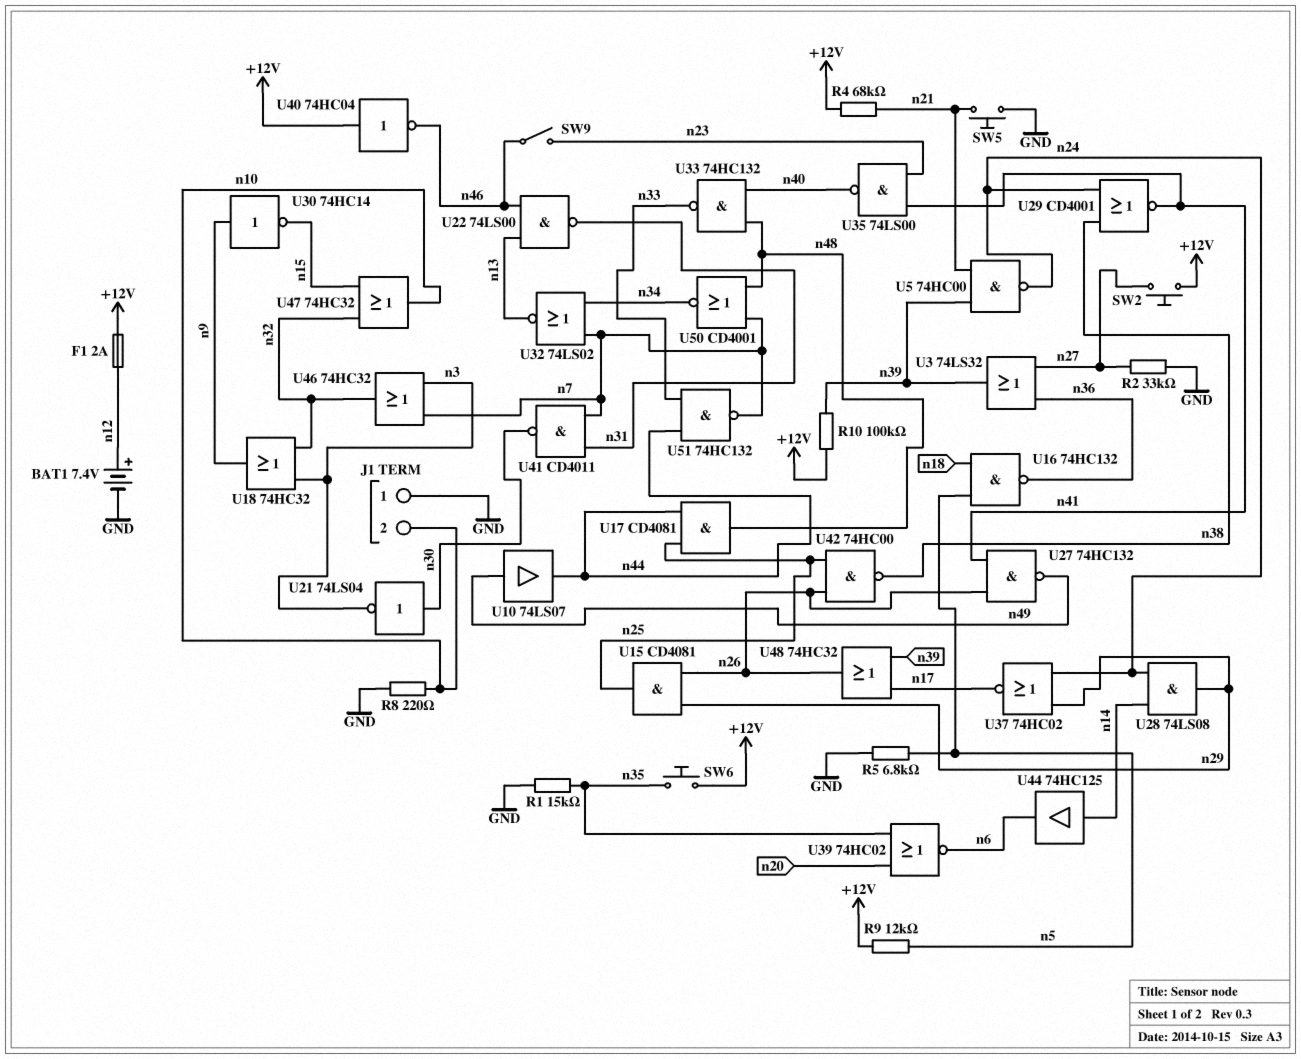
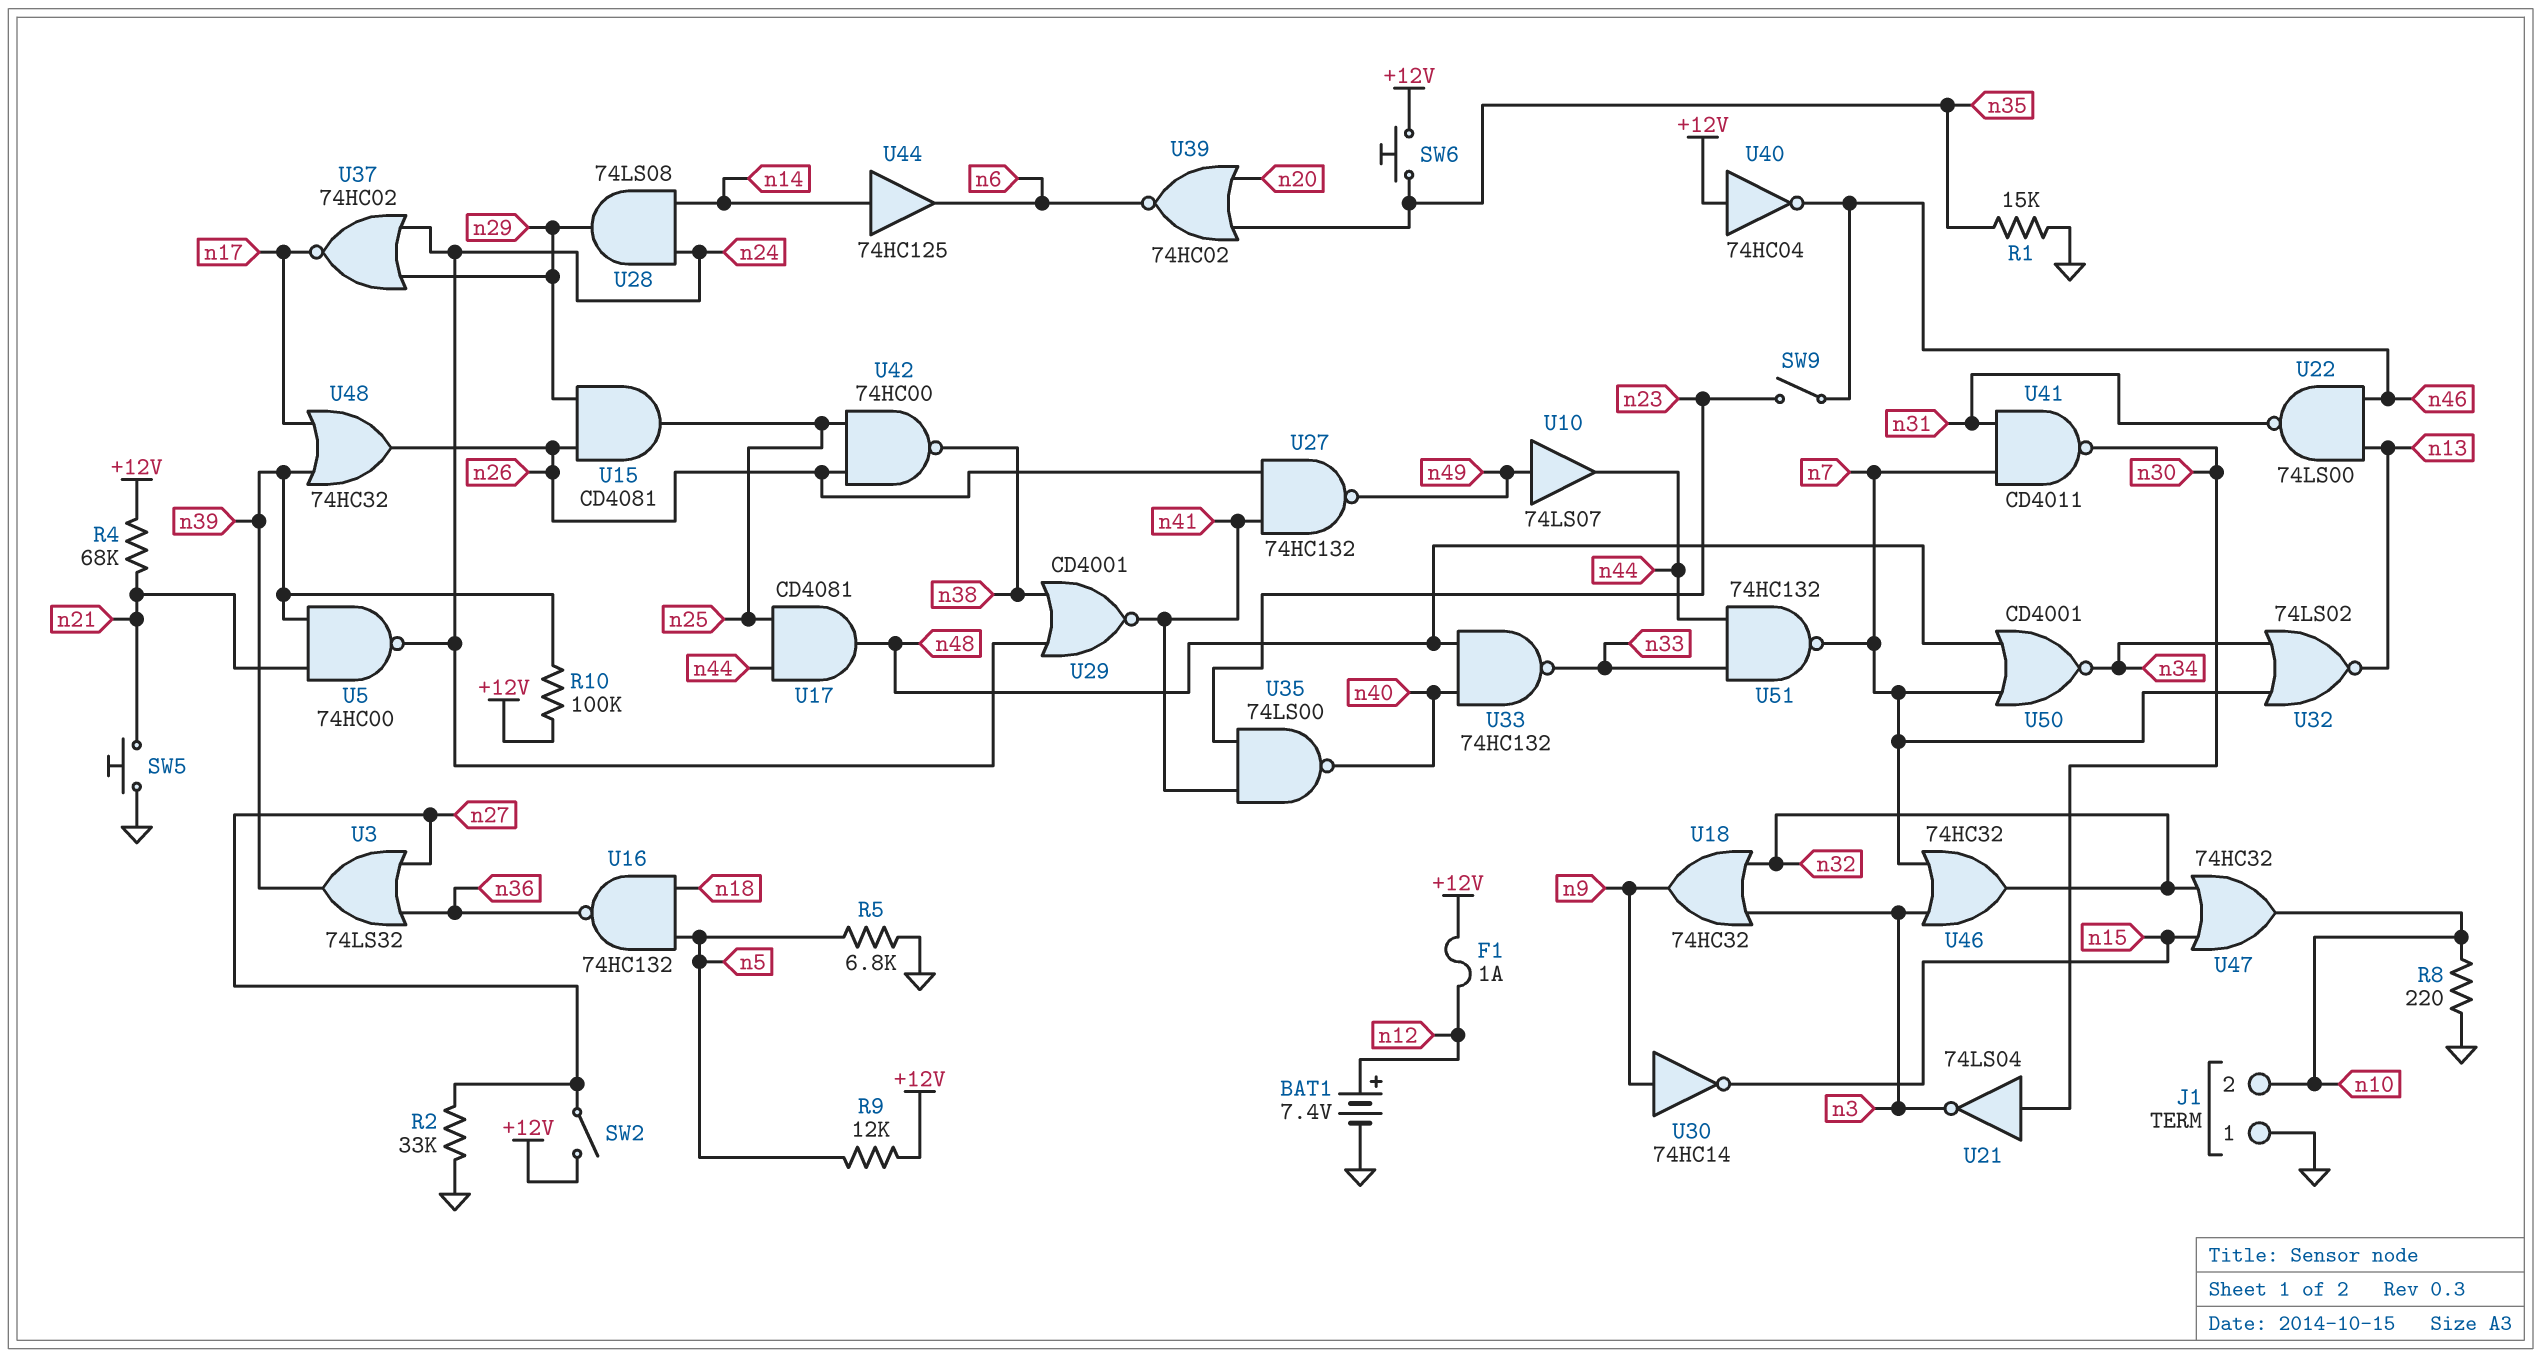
F1: 2A (+12V, n12) -> 1A (+12V, n12)
SW2: button (+12V, n27) -> switch (+12V, n27)

